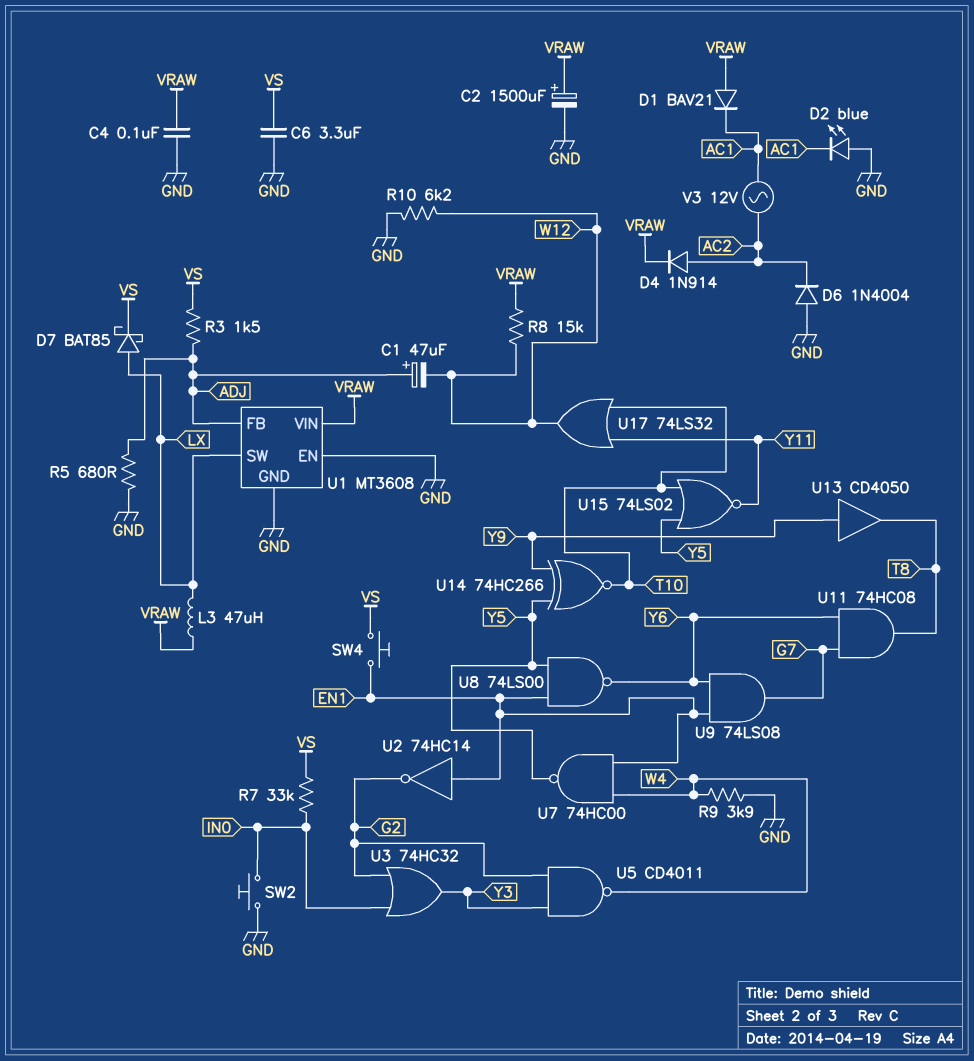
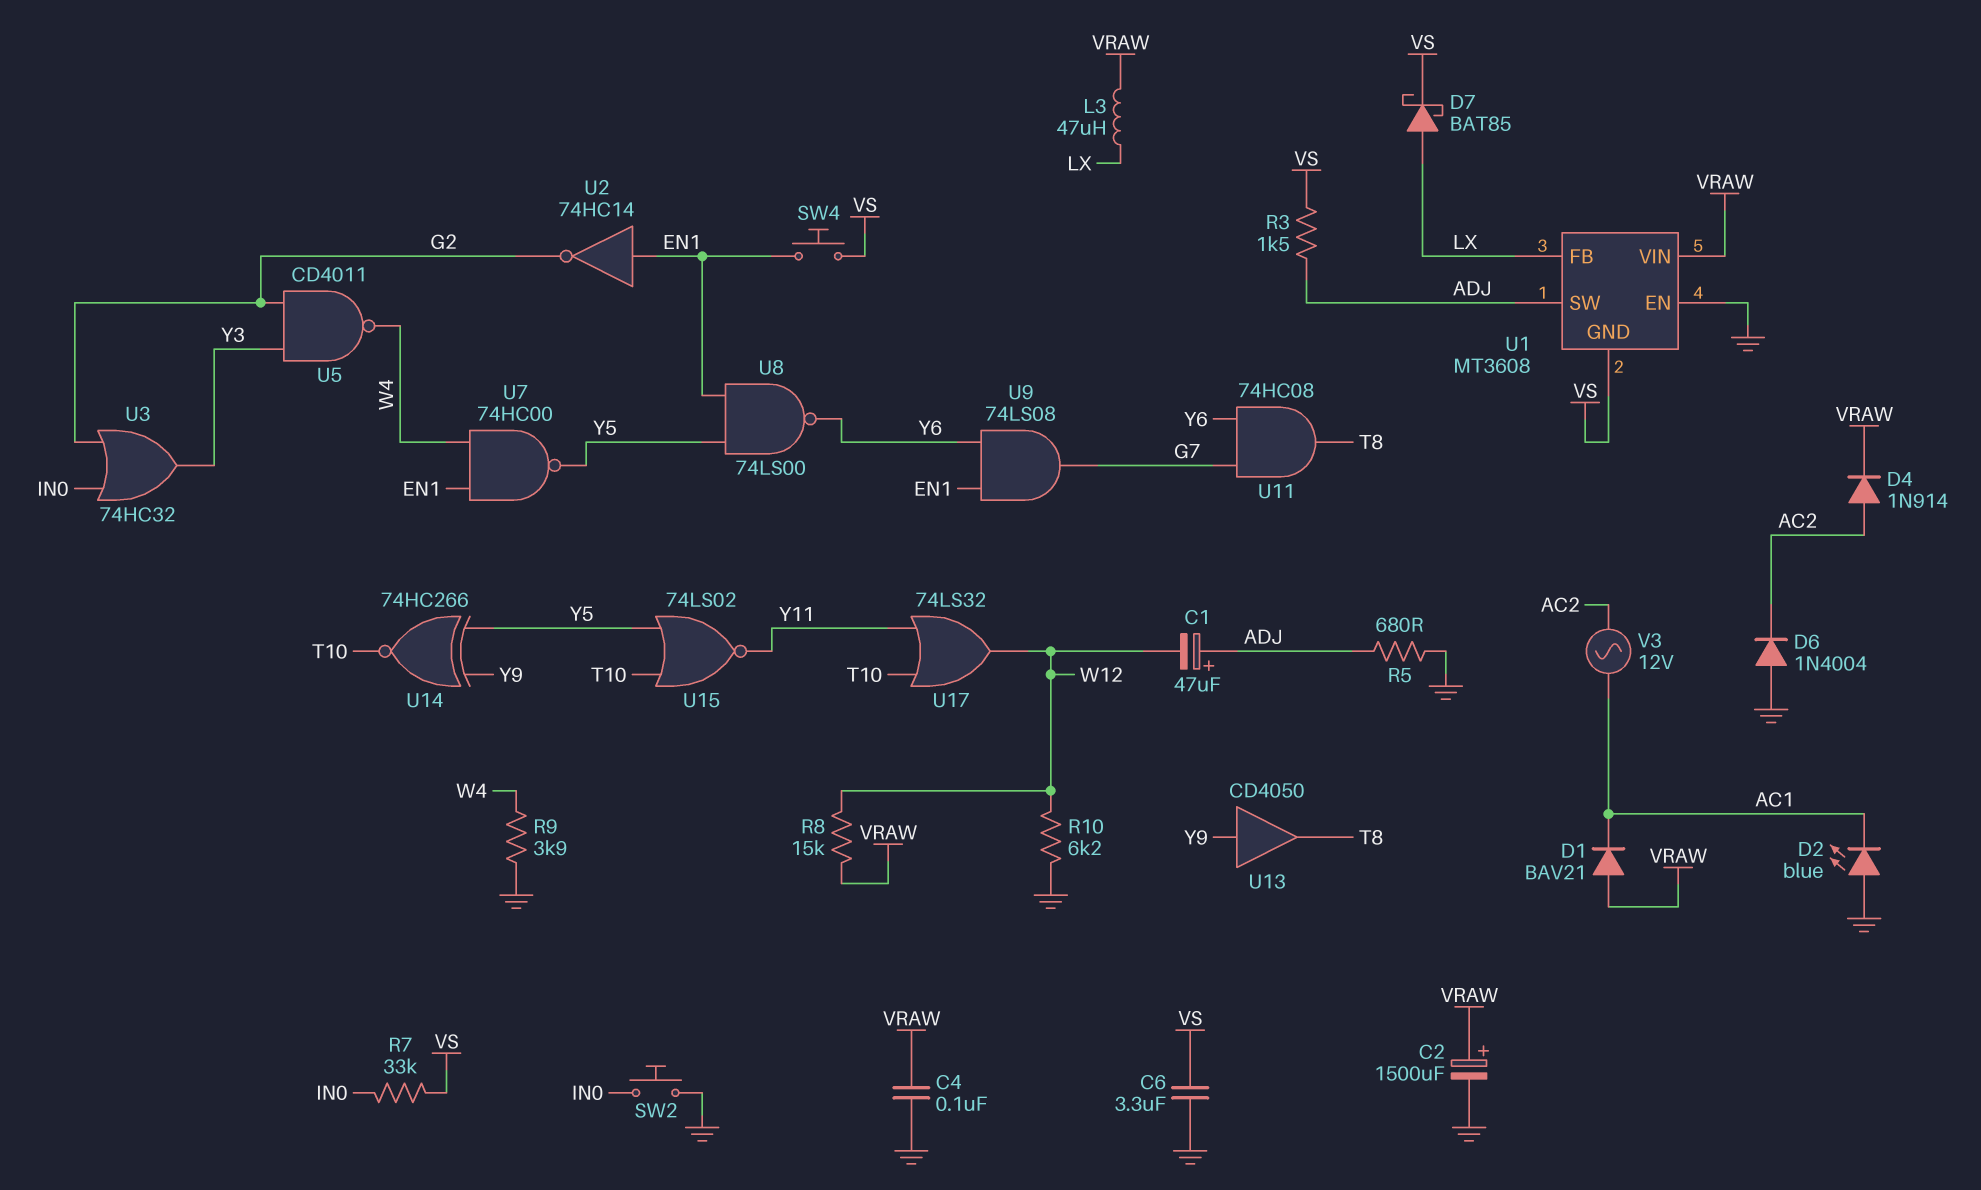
U1 pin FB: ADJ -> LX
U1 pin GND: GND -> VS
U1 pin SW: LX -> ADJ

